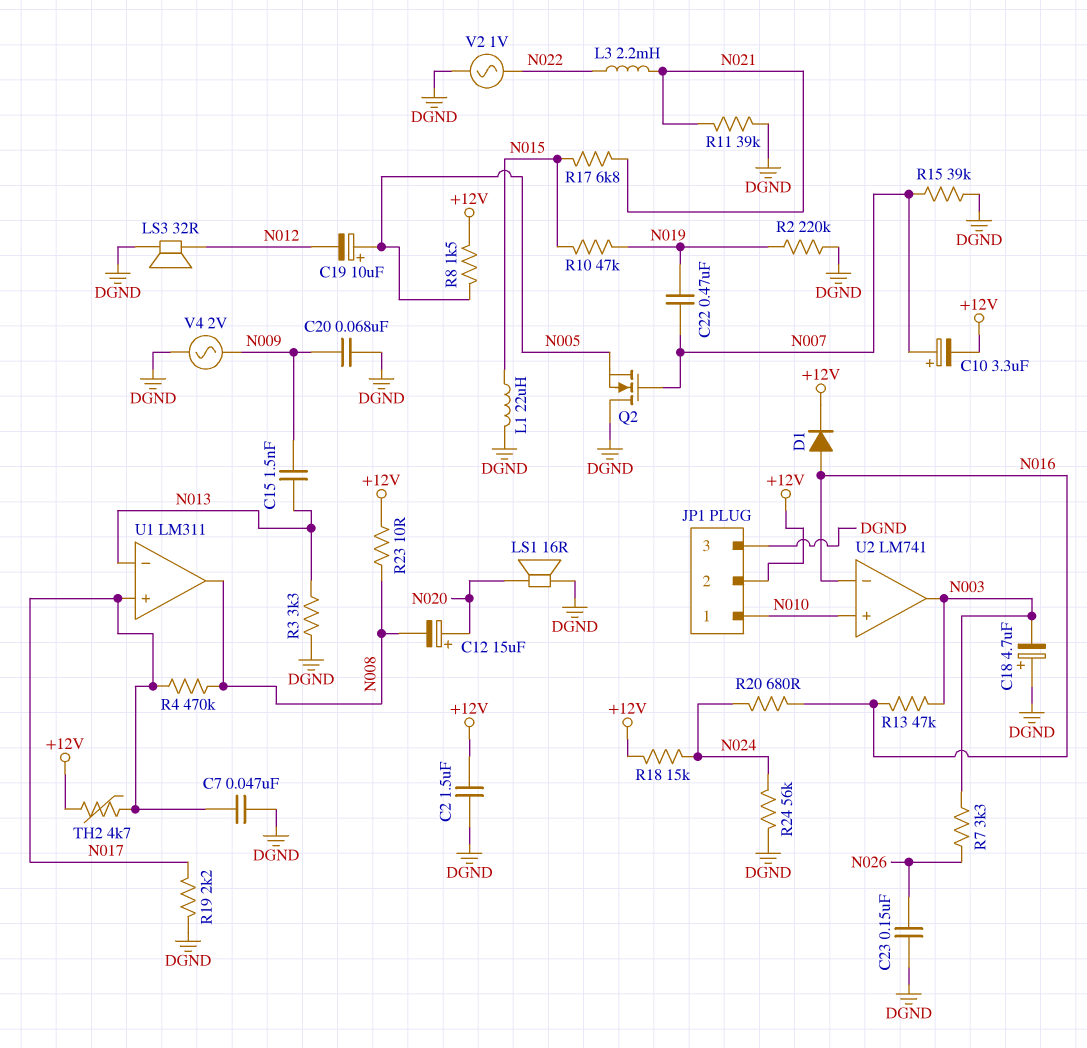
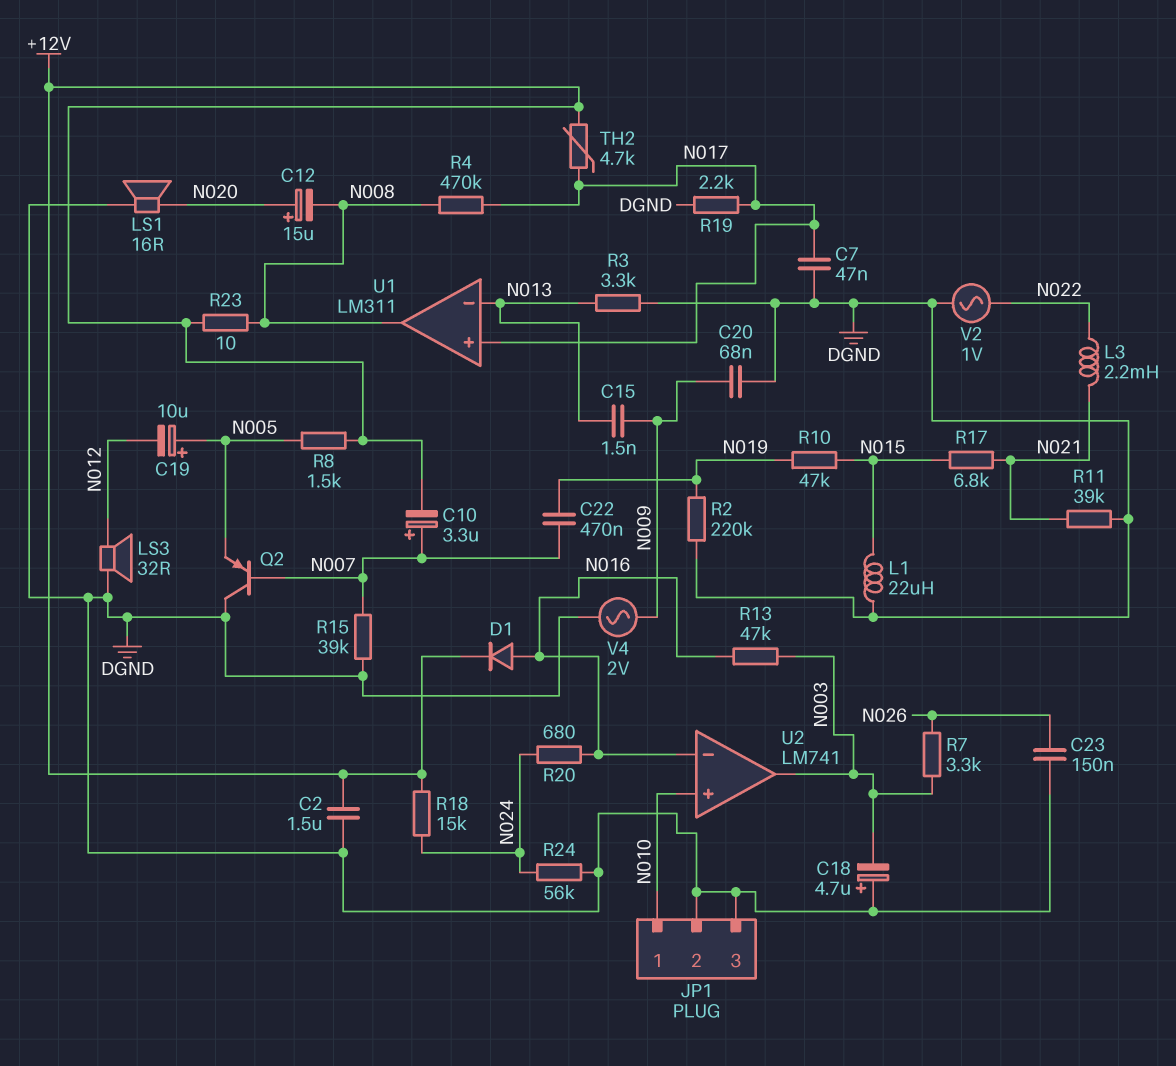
JP1 pin 2: +12V -> DGND
Q2: NMOS (G N007, D DGND, S N005) -> PNP (B N007, C DGND, E N005)

